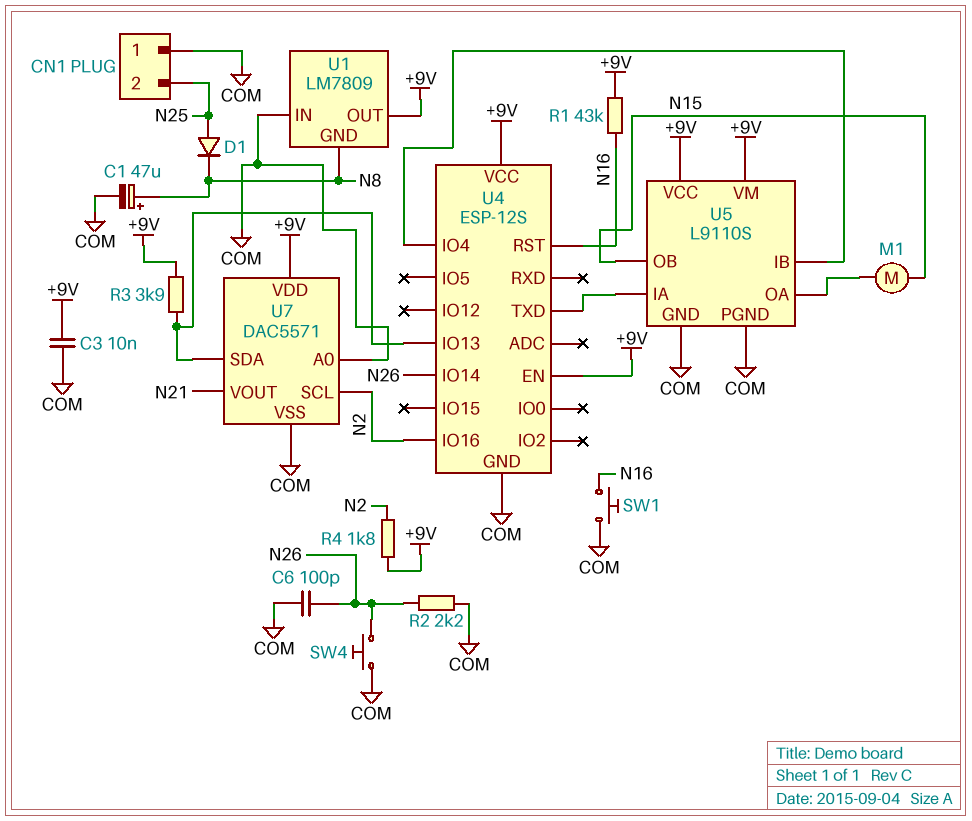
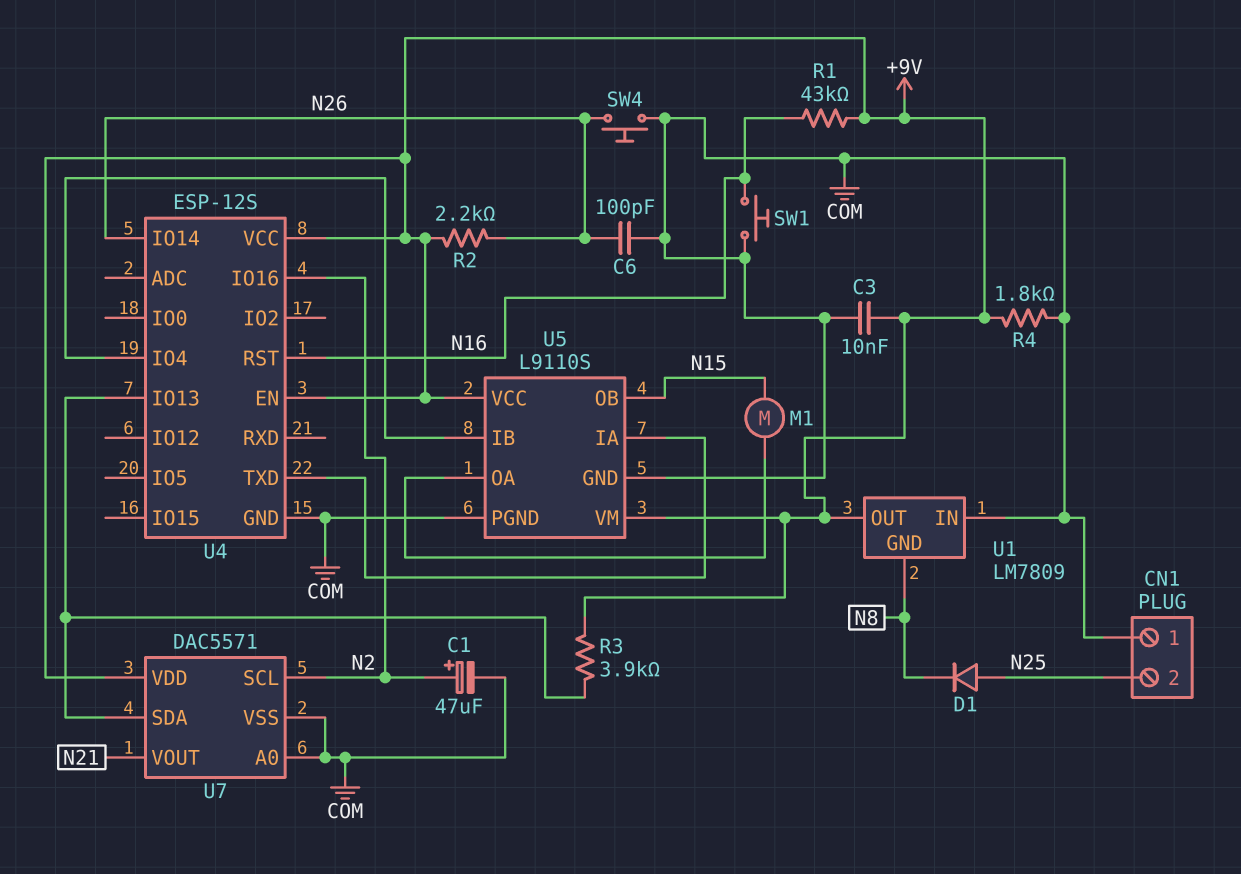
C1: 47uF (plus N8, minus COM) -> 47uF (plus N2, minus COM)
R2: 2.2k (COM, N26) -> 2.2k (+9V, N26)
R4: 1.8k (+9V, N2) -> 1.8k (+9V, COM)

